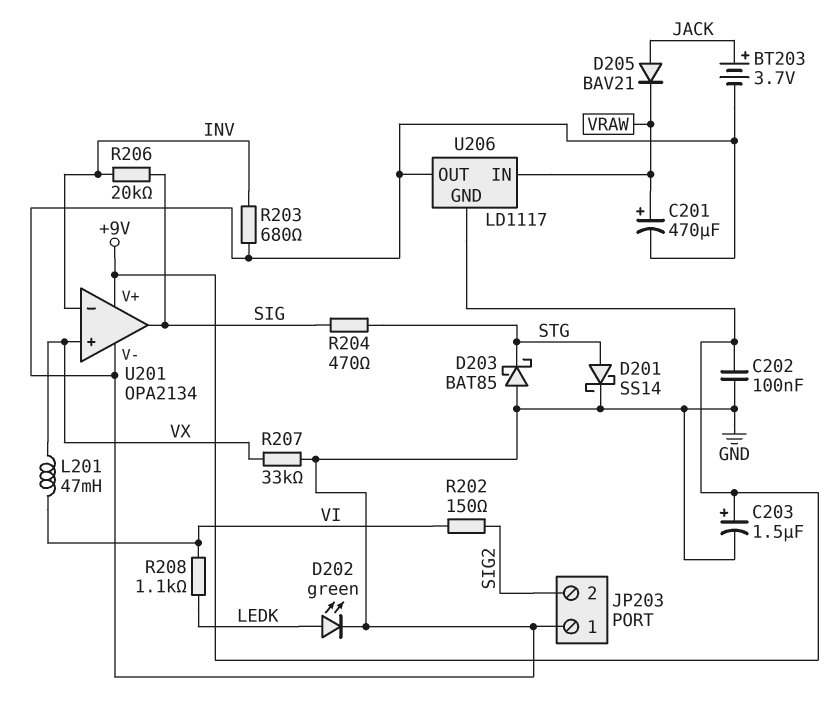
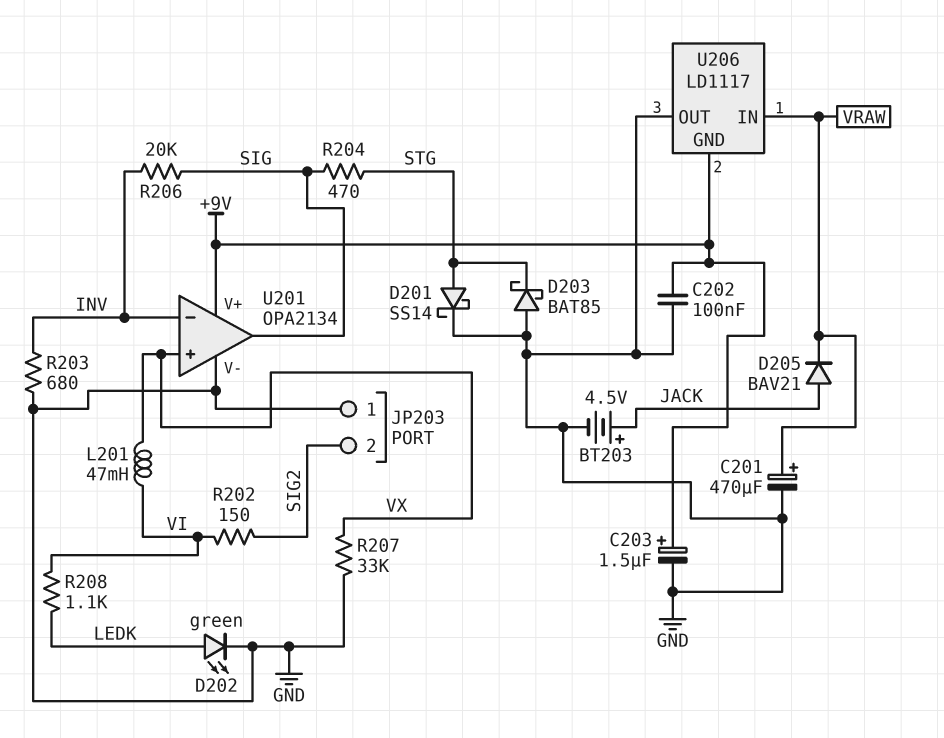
BT203: 3.7V (plus JACK, minus GND) -> 4.5V (plus JACK, minus GND)

